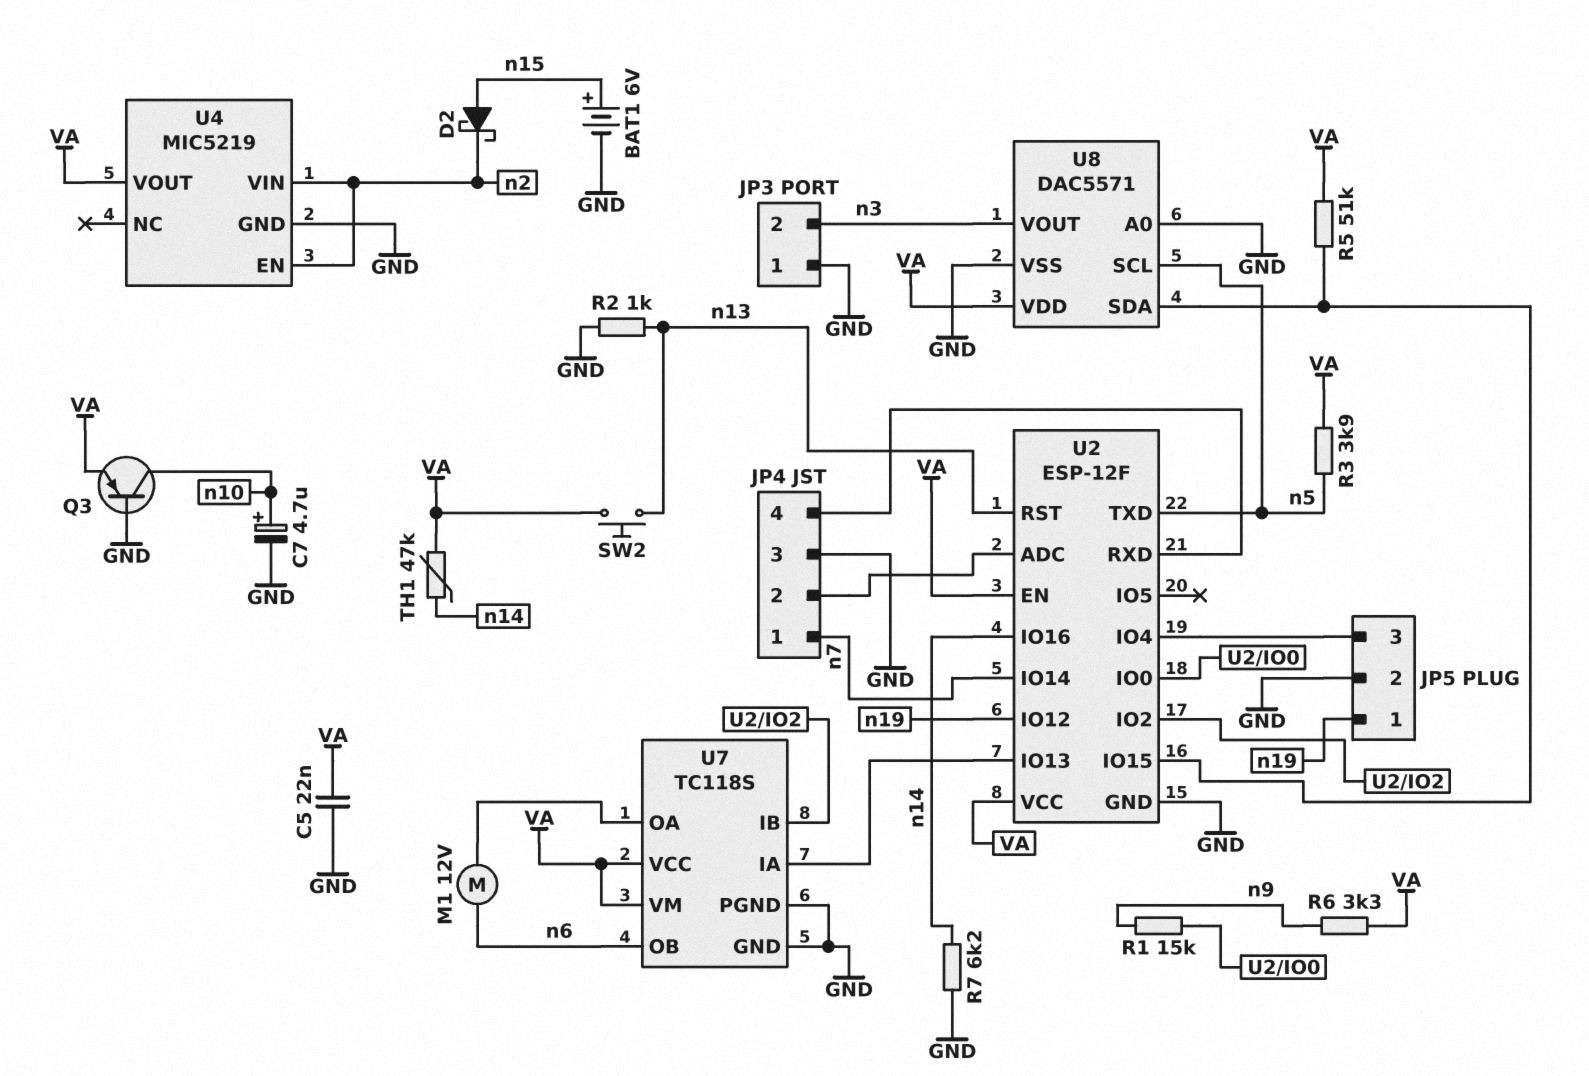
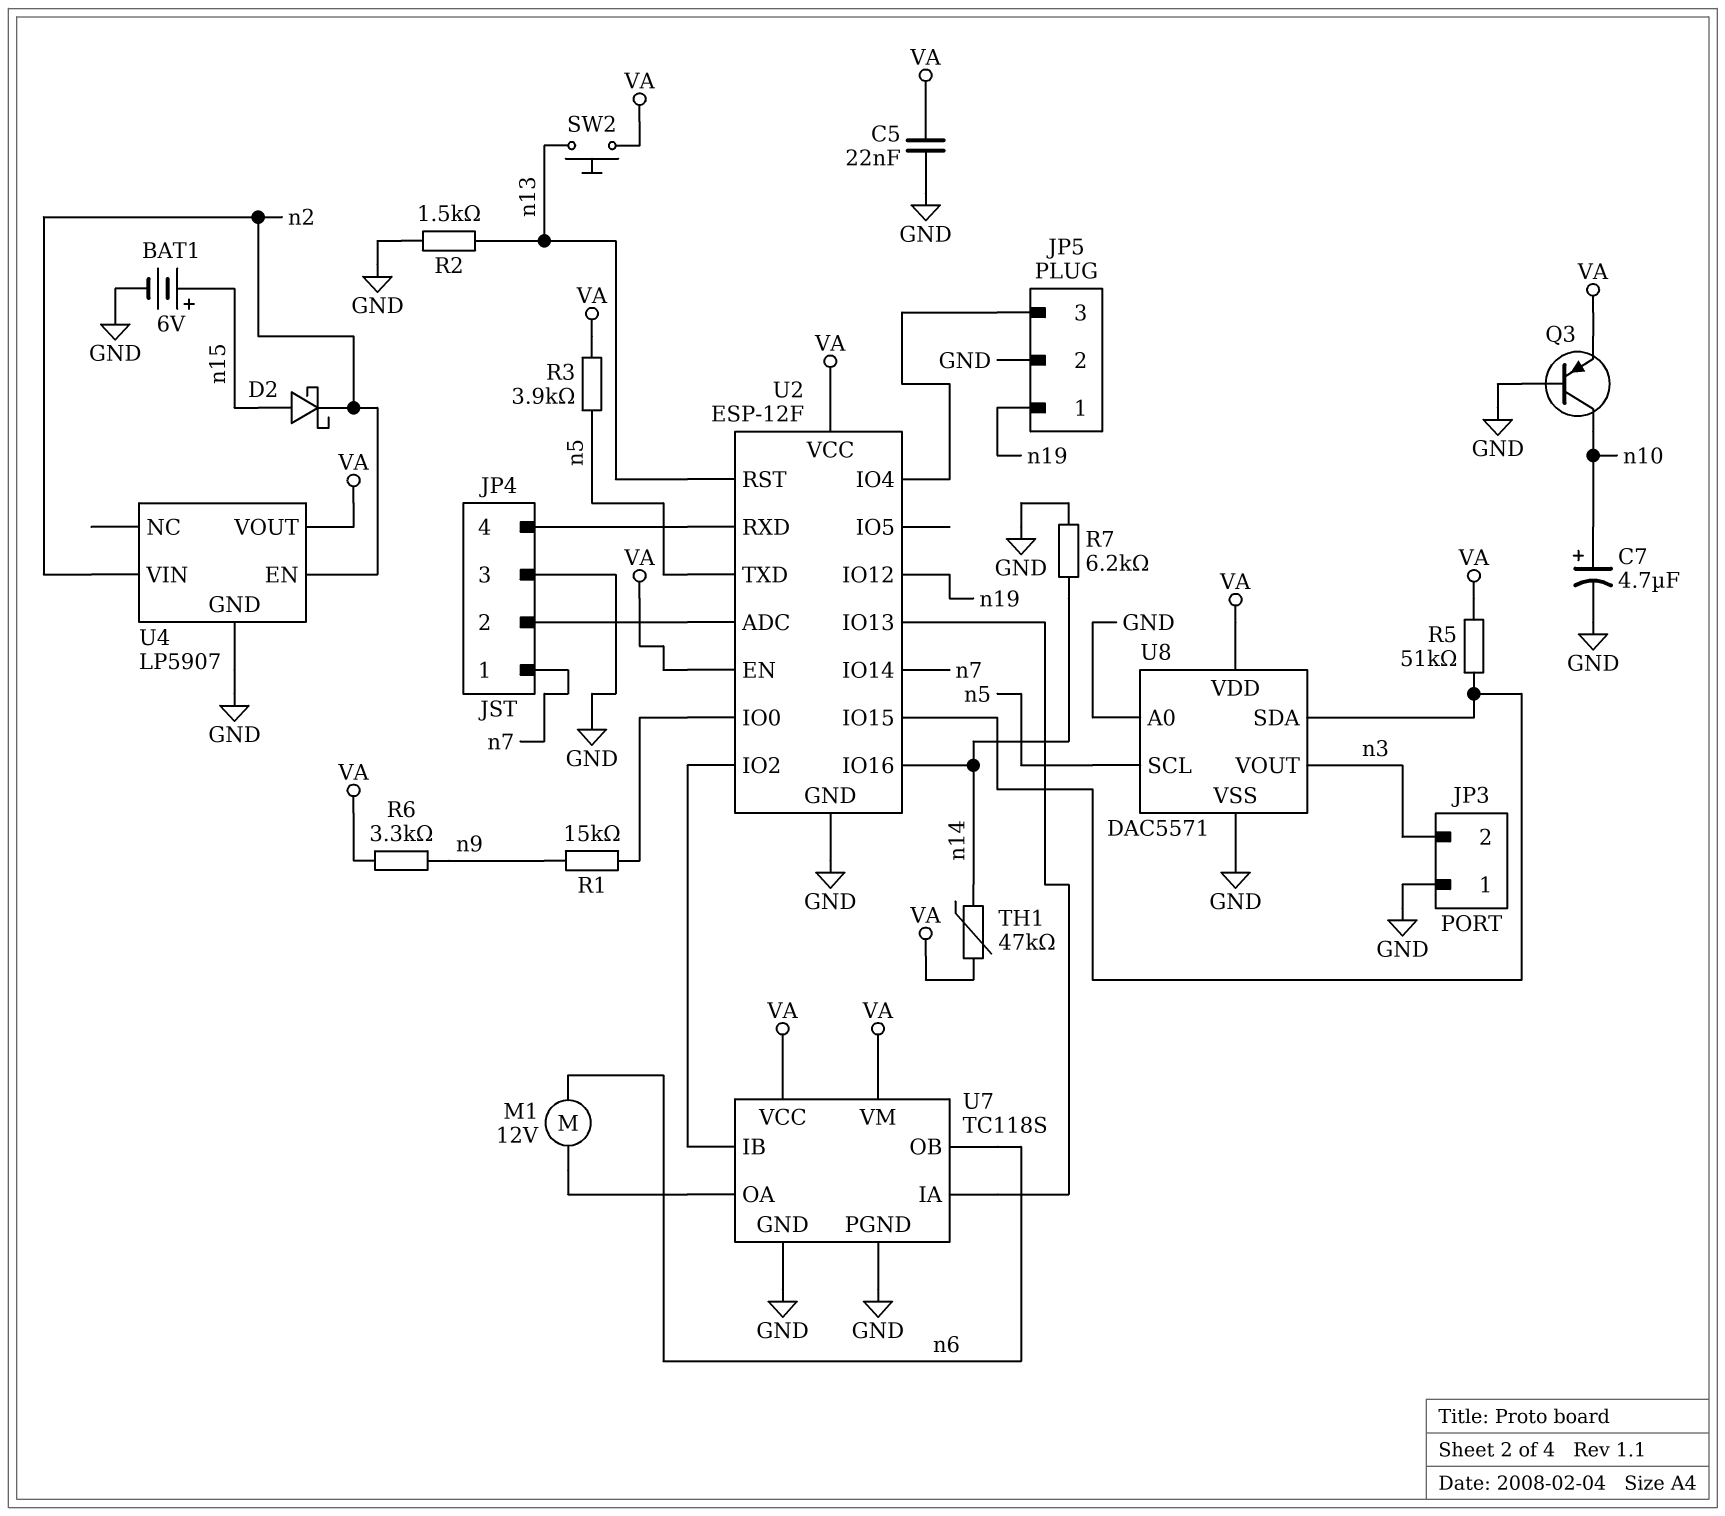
R2: 1k (GND, n13) -> 1.5k (GND, n13)
U4: MIC5219 -> LP5907

